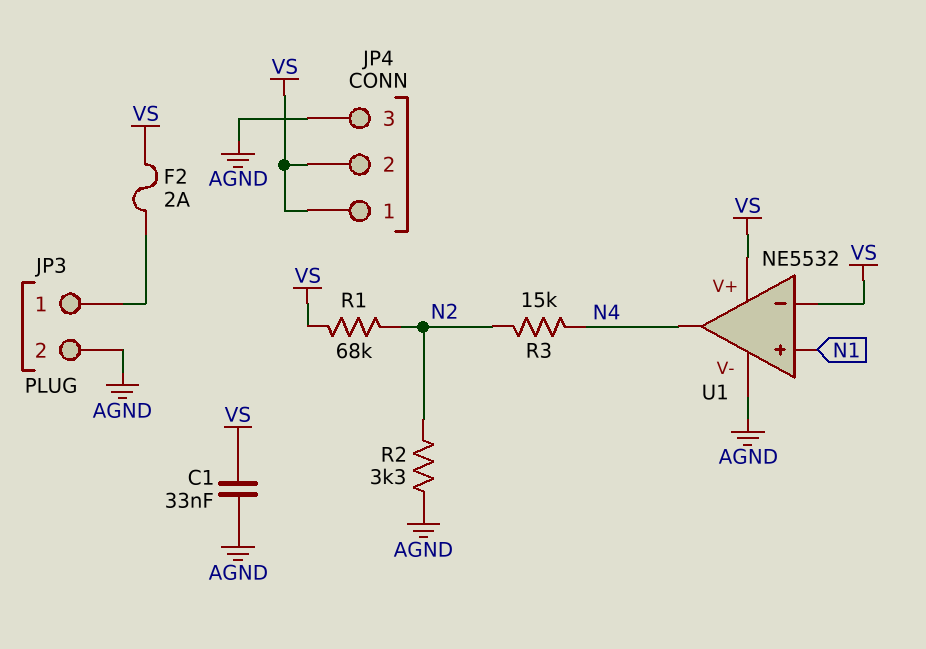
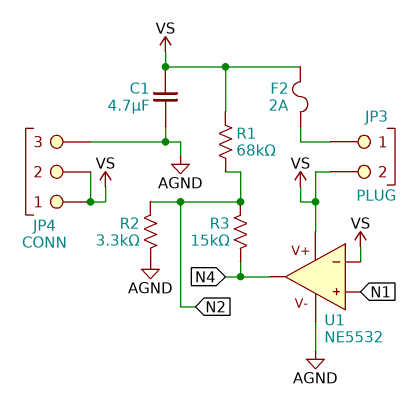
C1: 33nF (AGND, VS) -> 4.7uF (AGND, VS)
JP3 pin 2: AGND -> VS

